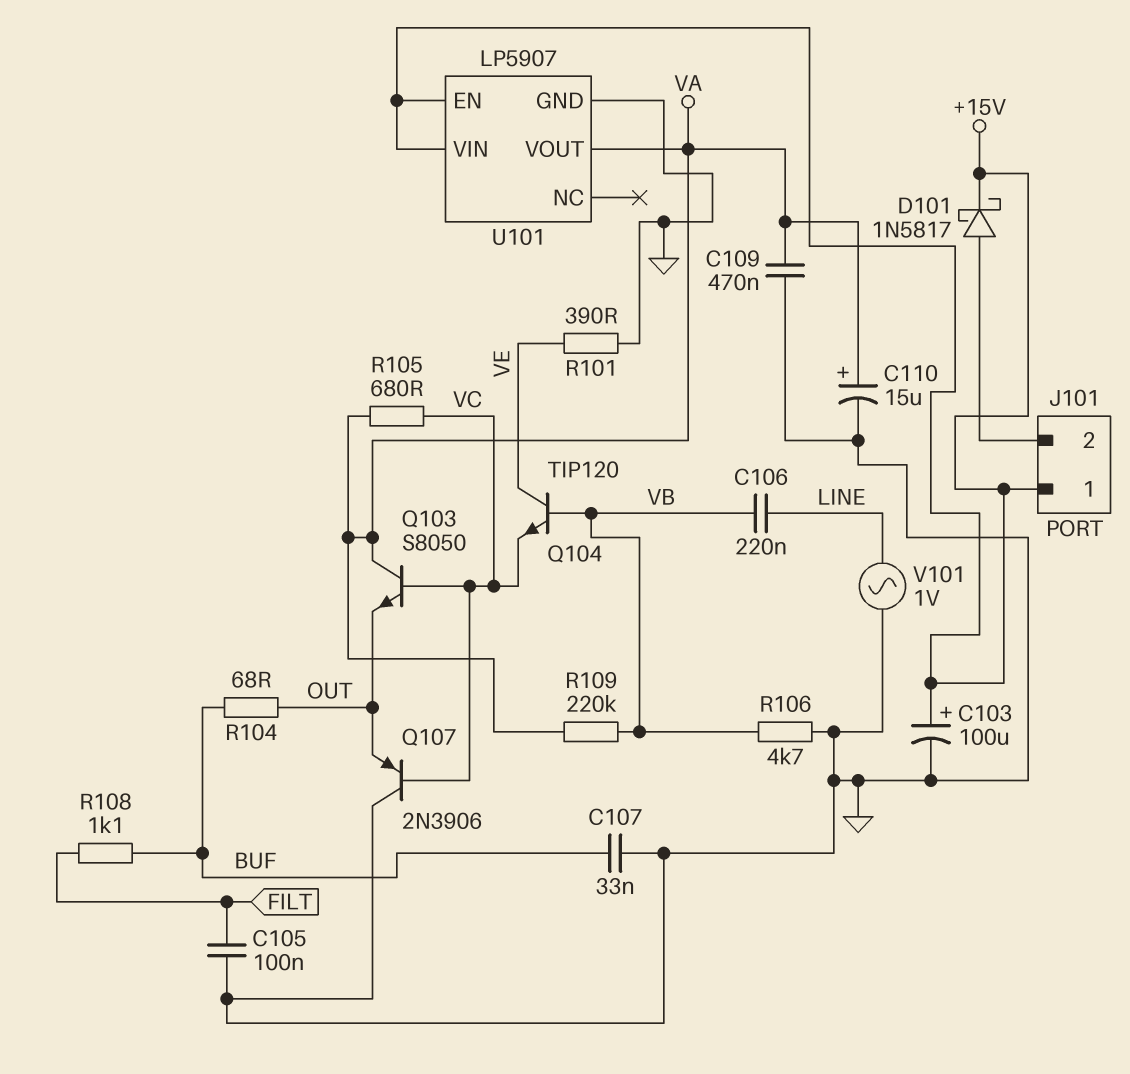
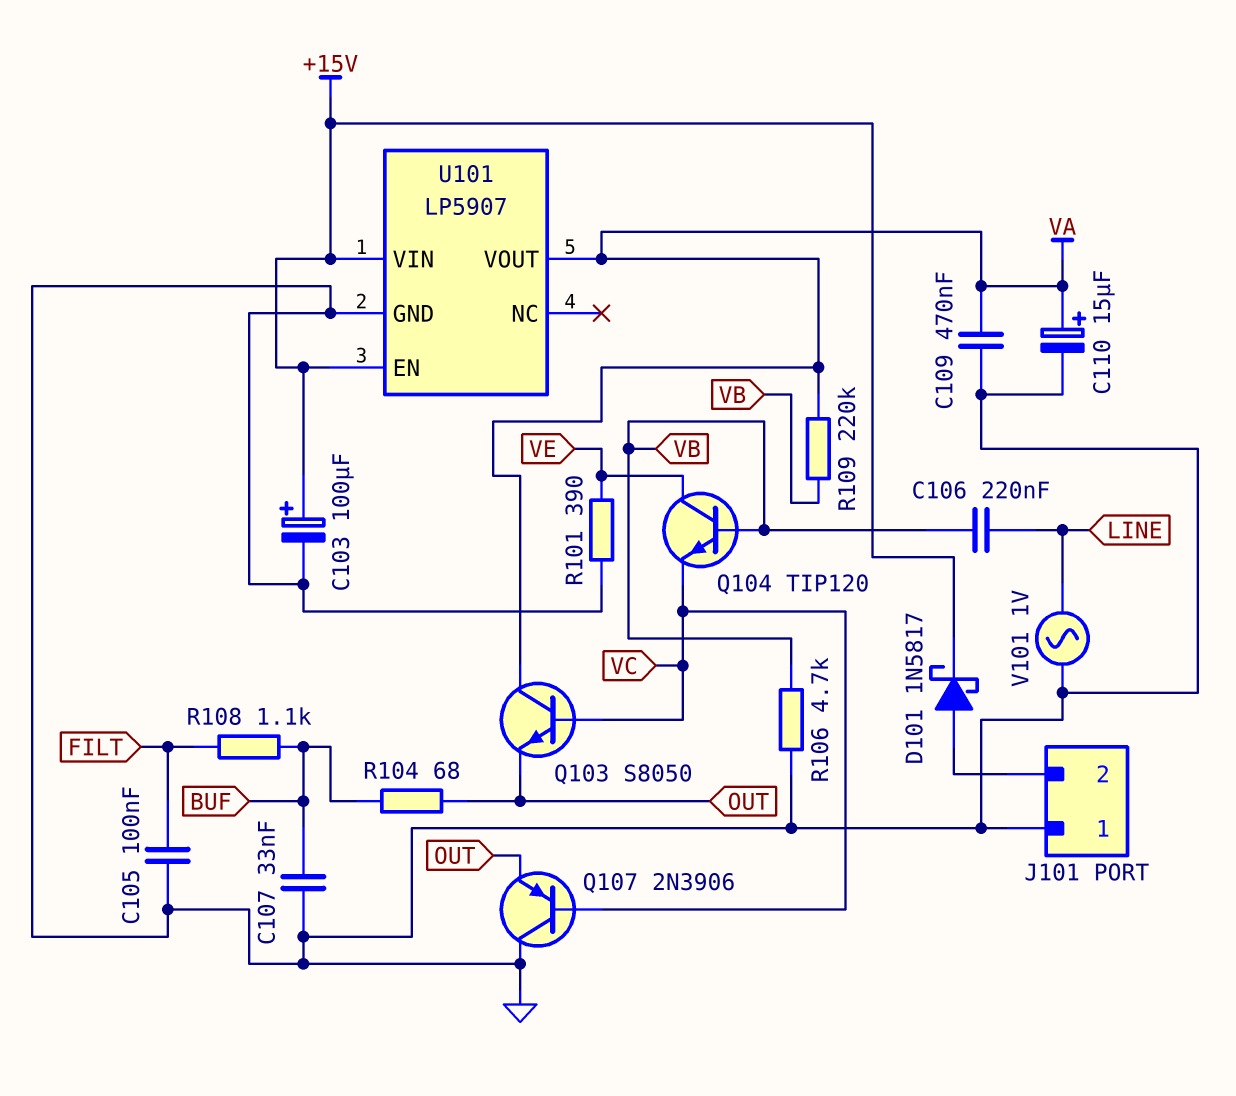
J101 pin 1: +15V -> GND
R105: 680 (VA, VC) -> none

